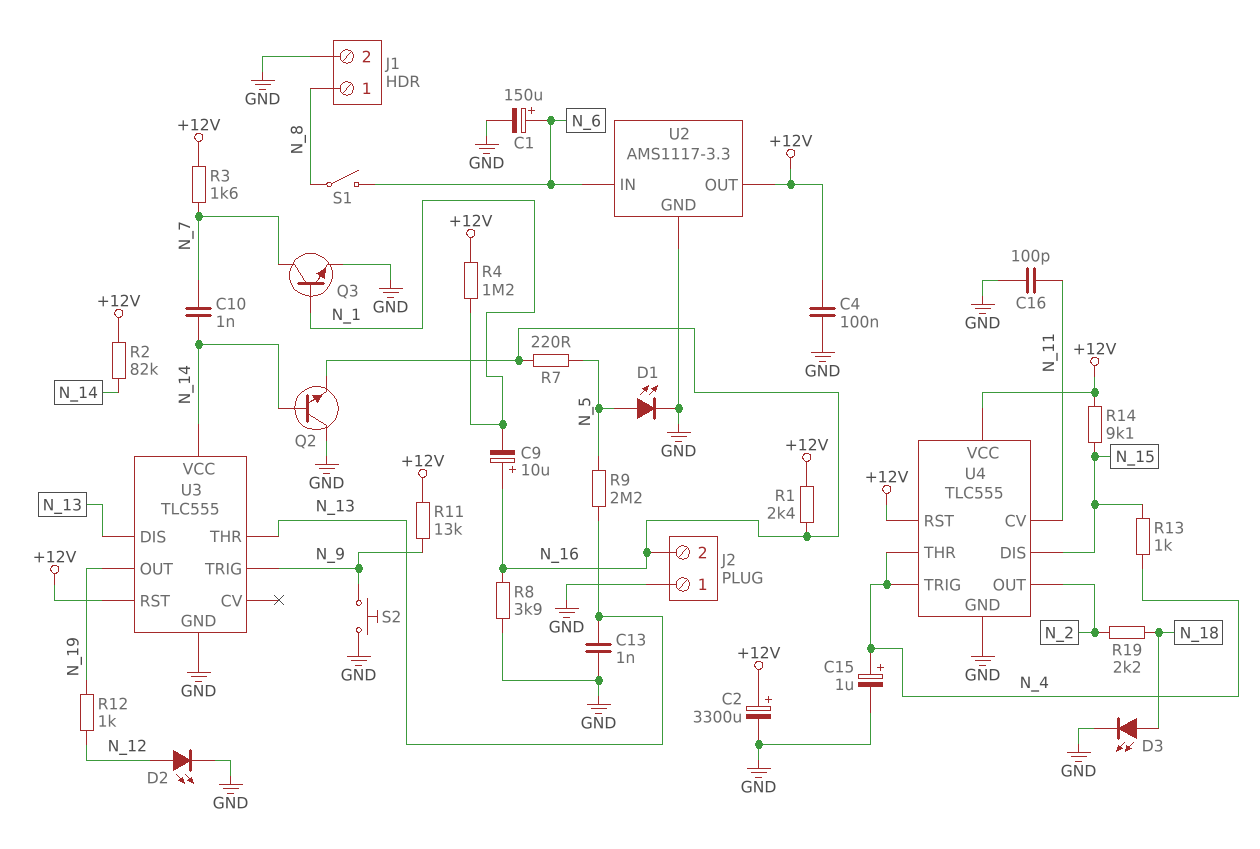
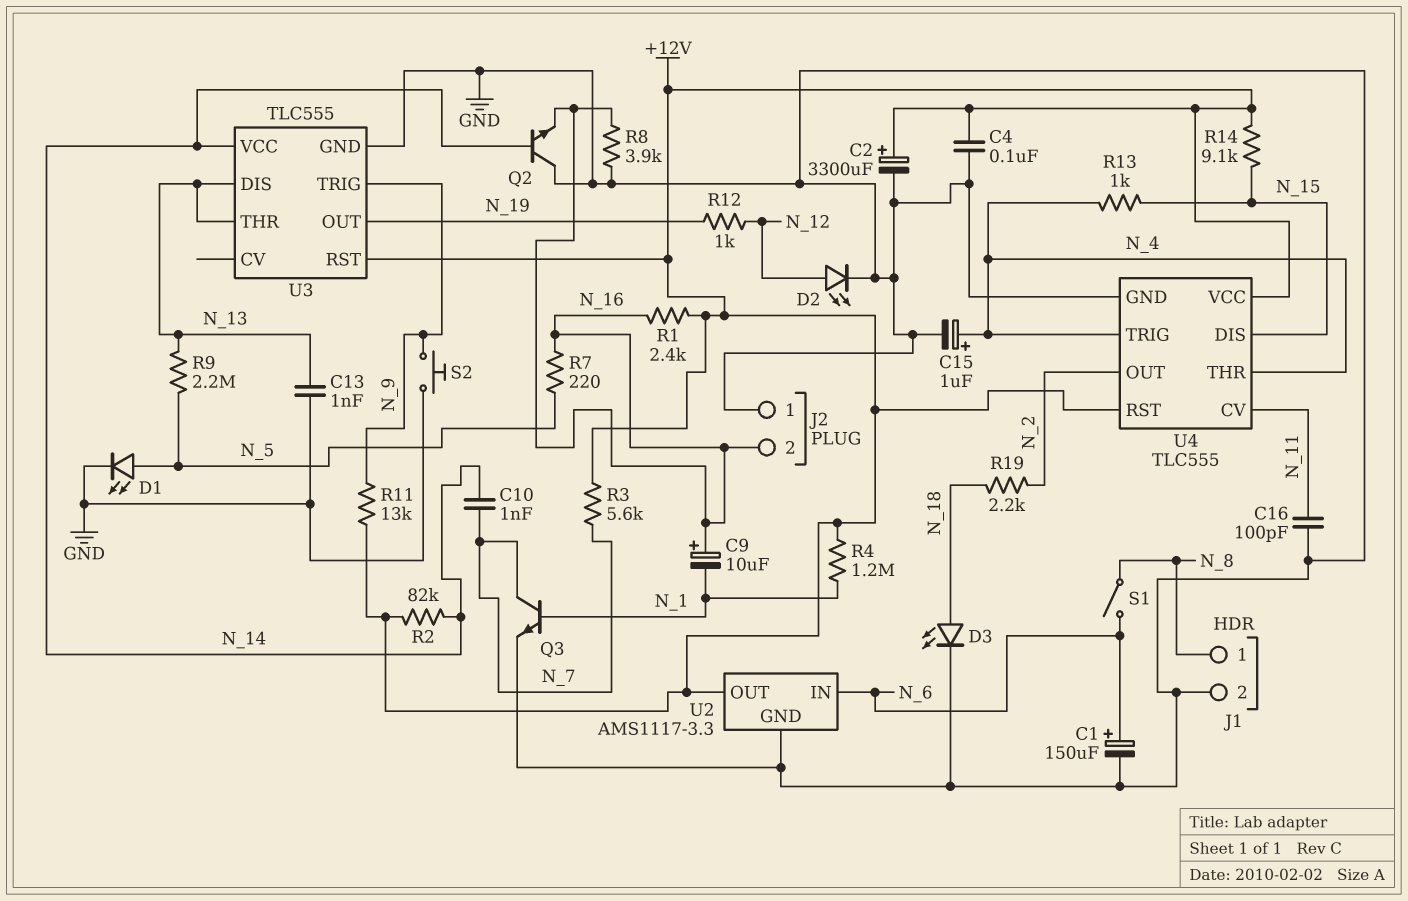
R3: 1.6k (+12V, N_7) -> 5.6k (+12V, N_7)

